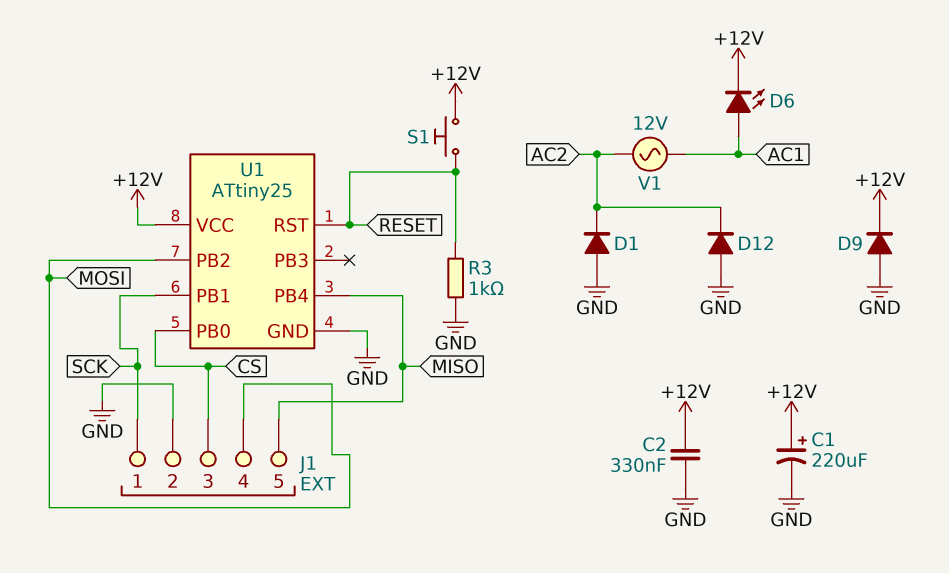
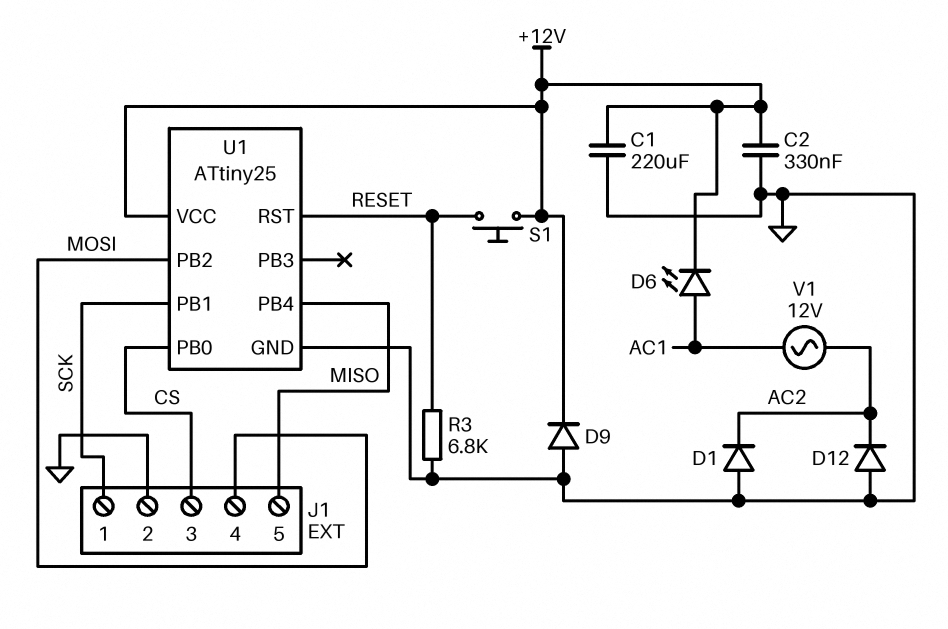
C1: 220uF (plus +12V, minus GND) -> 220uF (+12V, GND)
R3: 1k (GND, RESET) -> 6.8k (GND, RESET)

